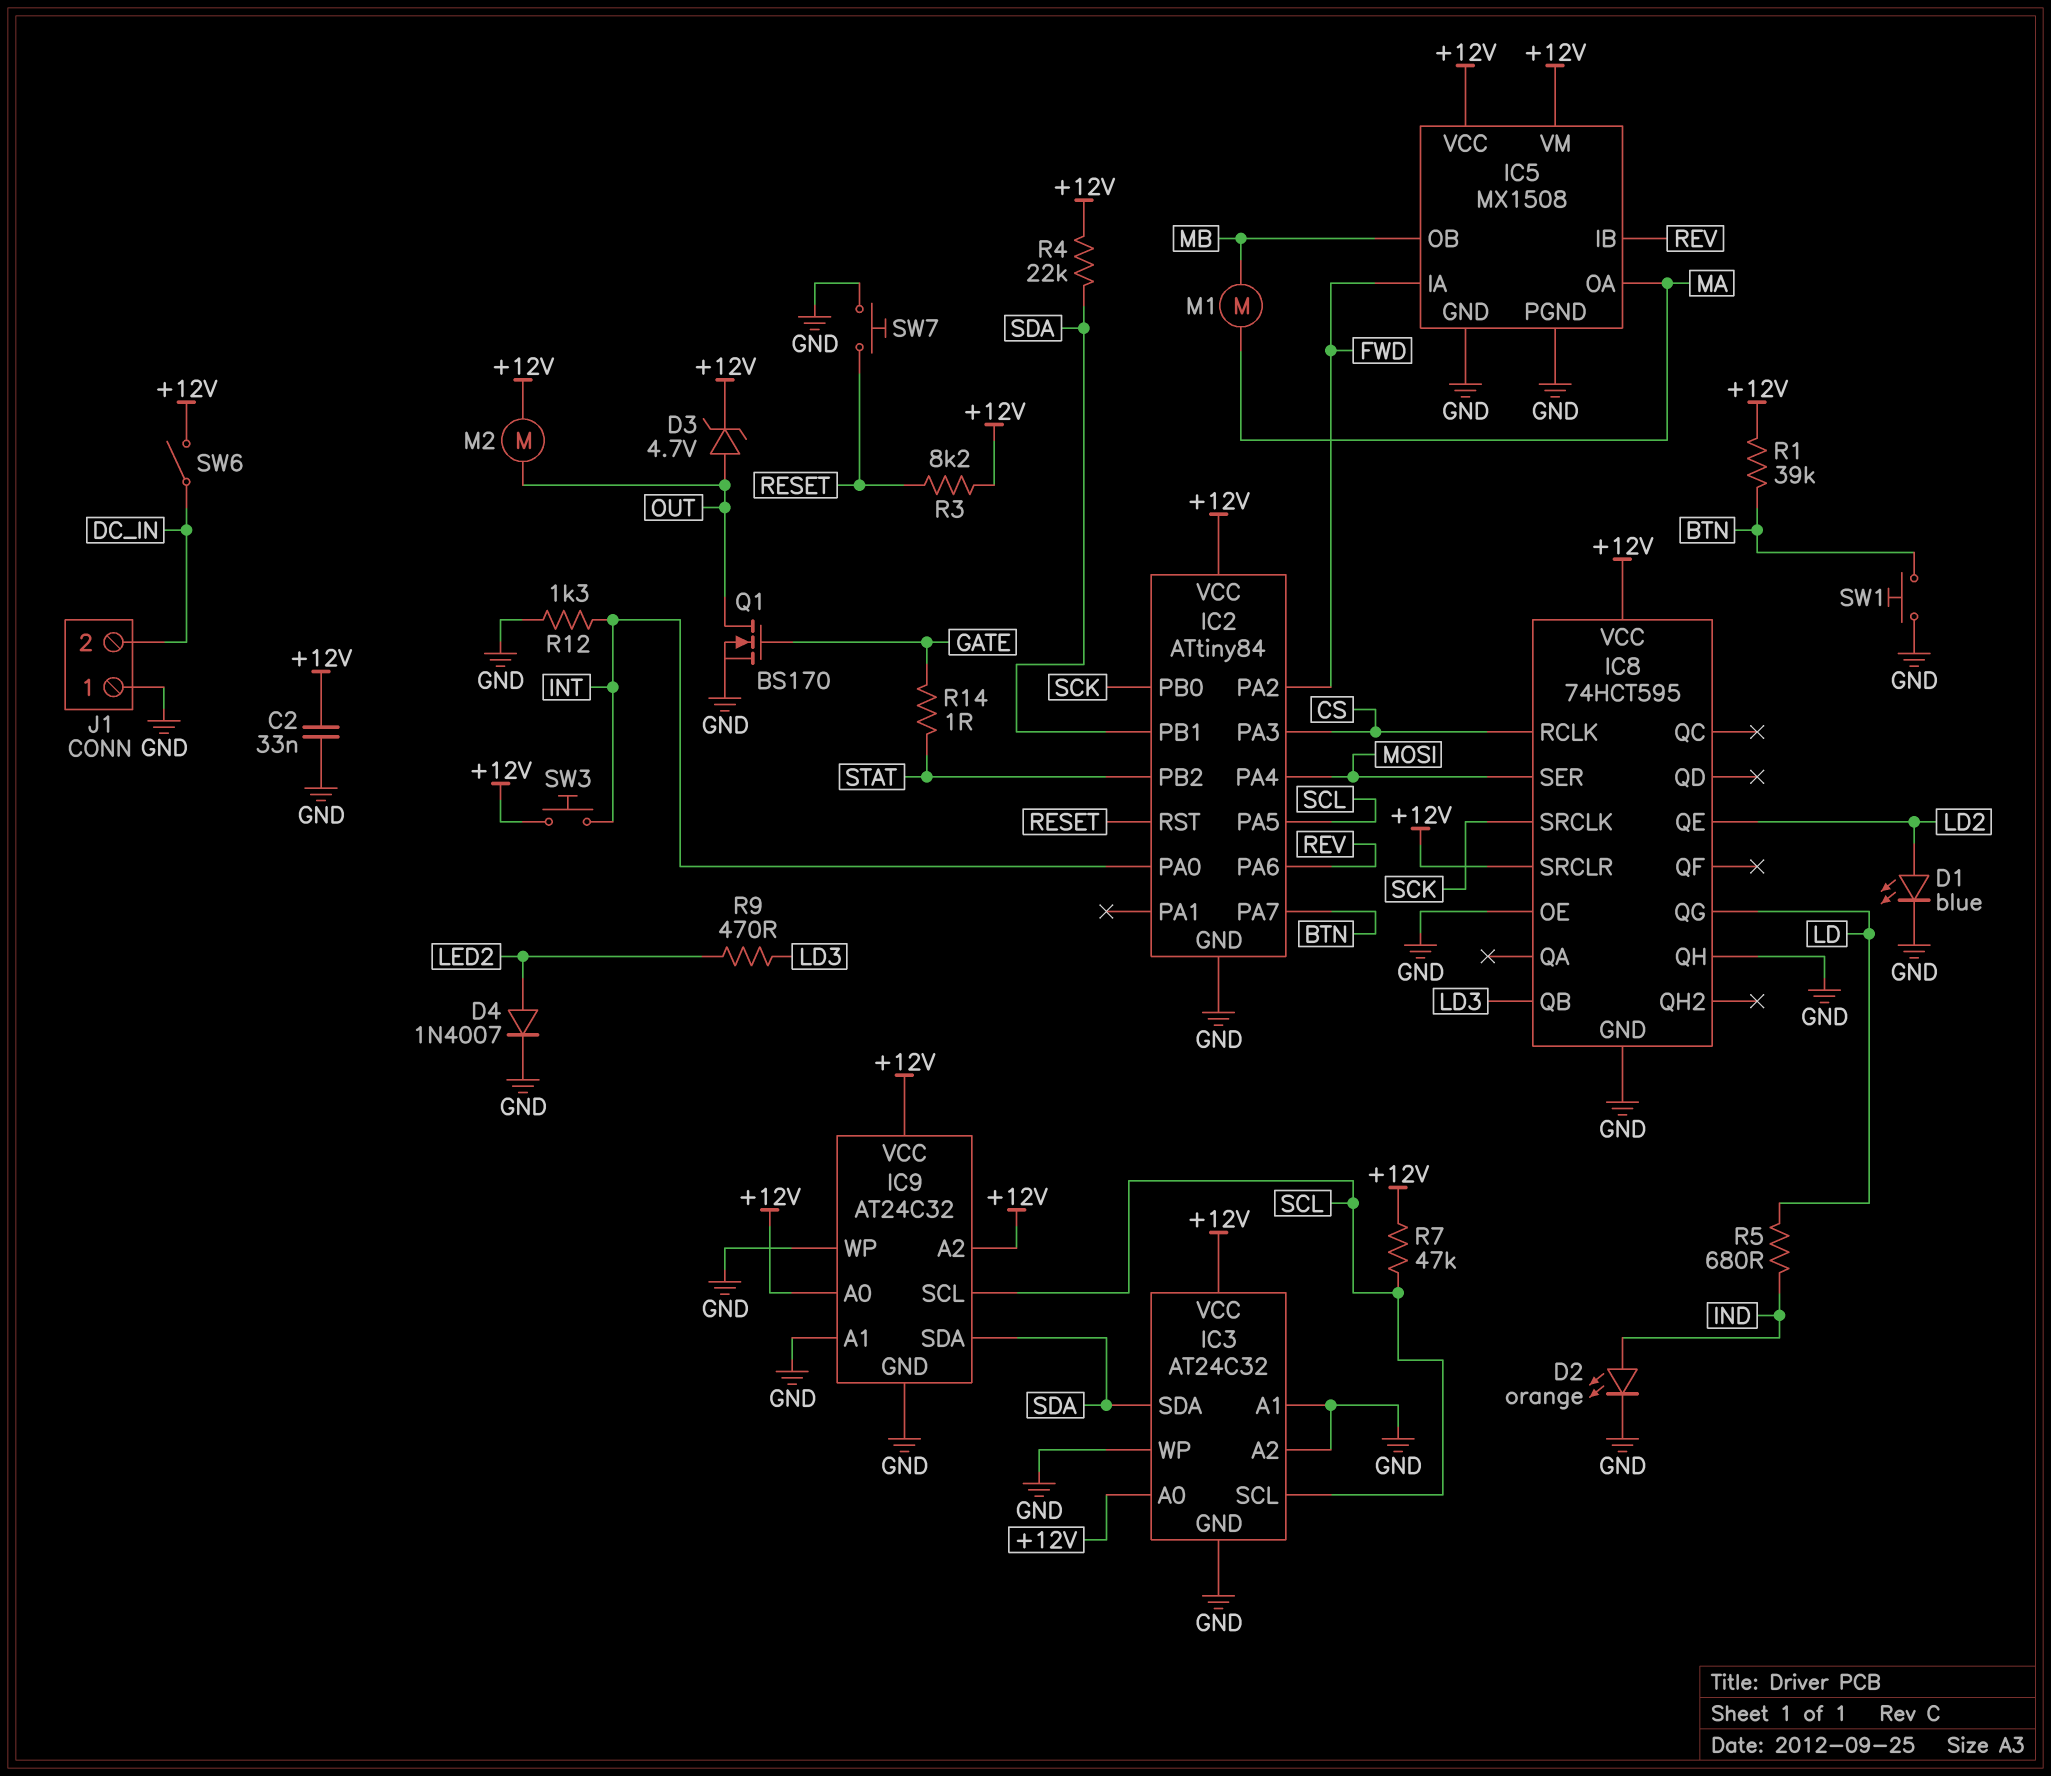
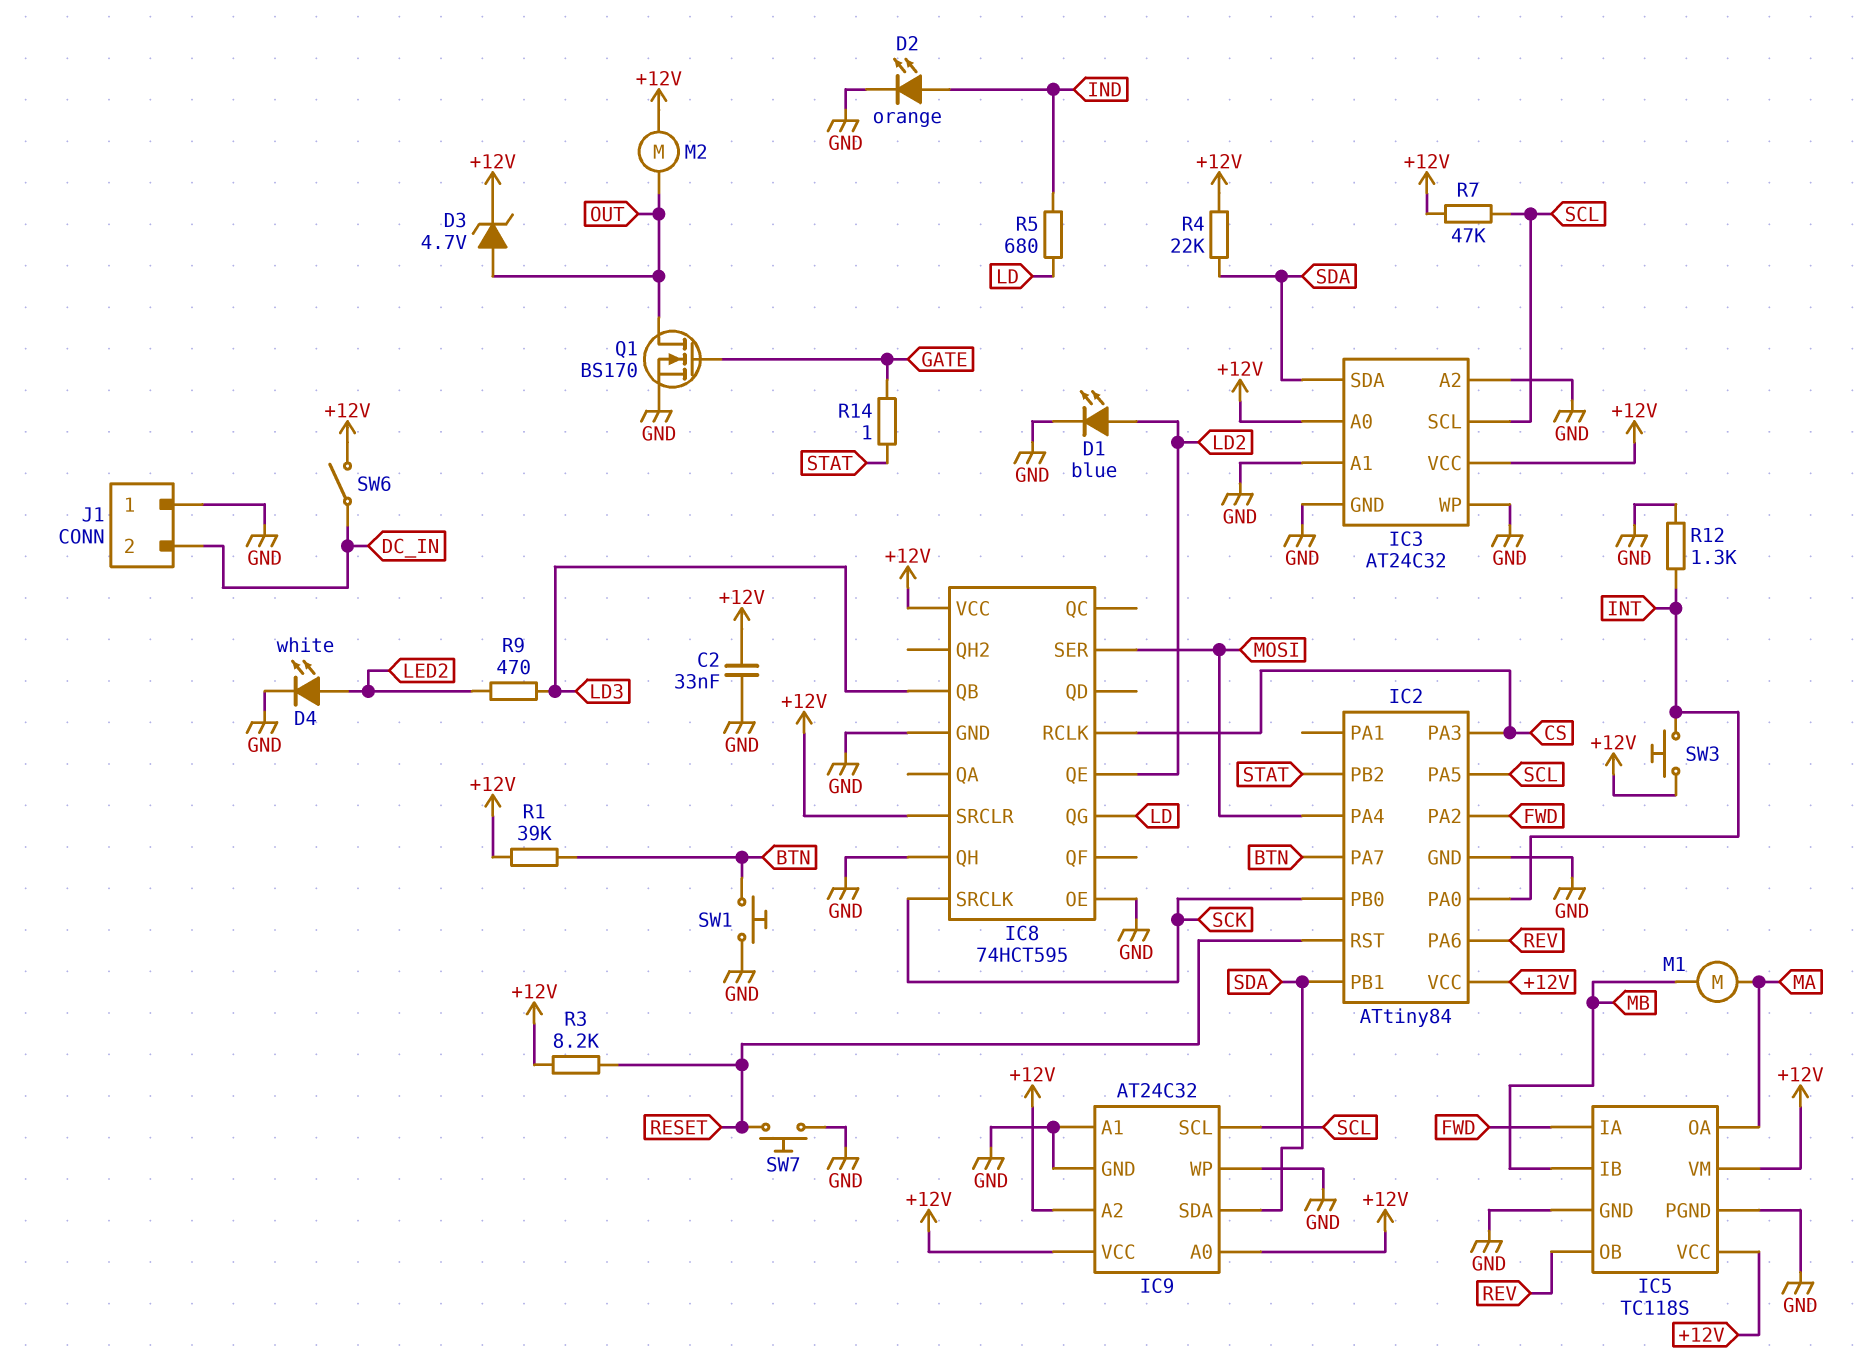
D4: diode 1N4007 (A LED2, K GND) -> LED white (A LED2, K GND)
IC5: MX1508 -> TC118S
IC5 pin IB: REV -> MB
IC5 pin OB: MB -> REV

